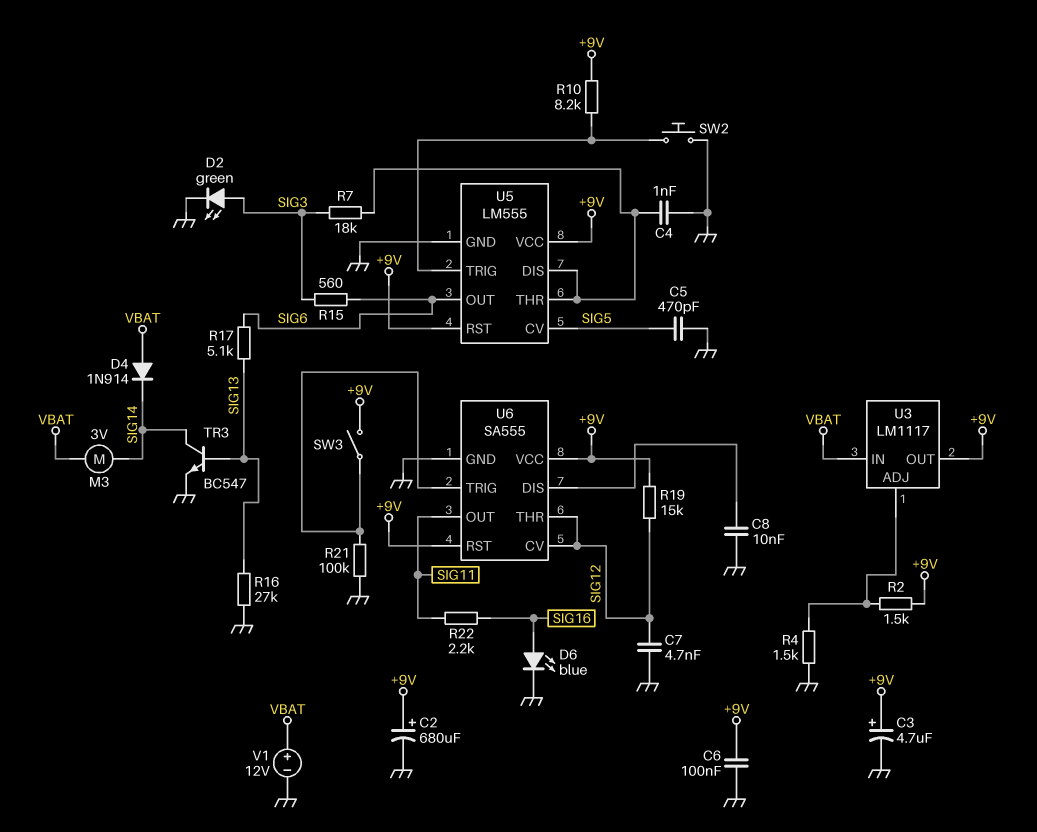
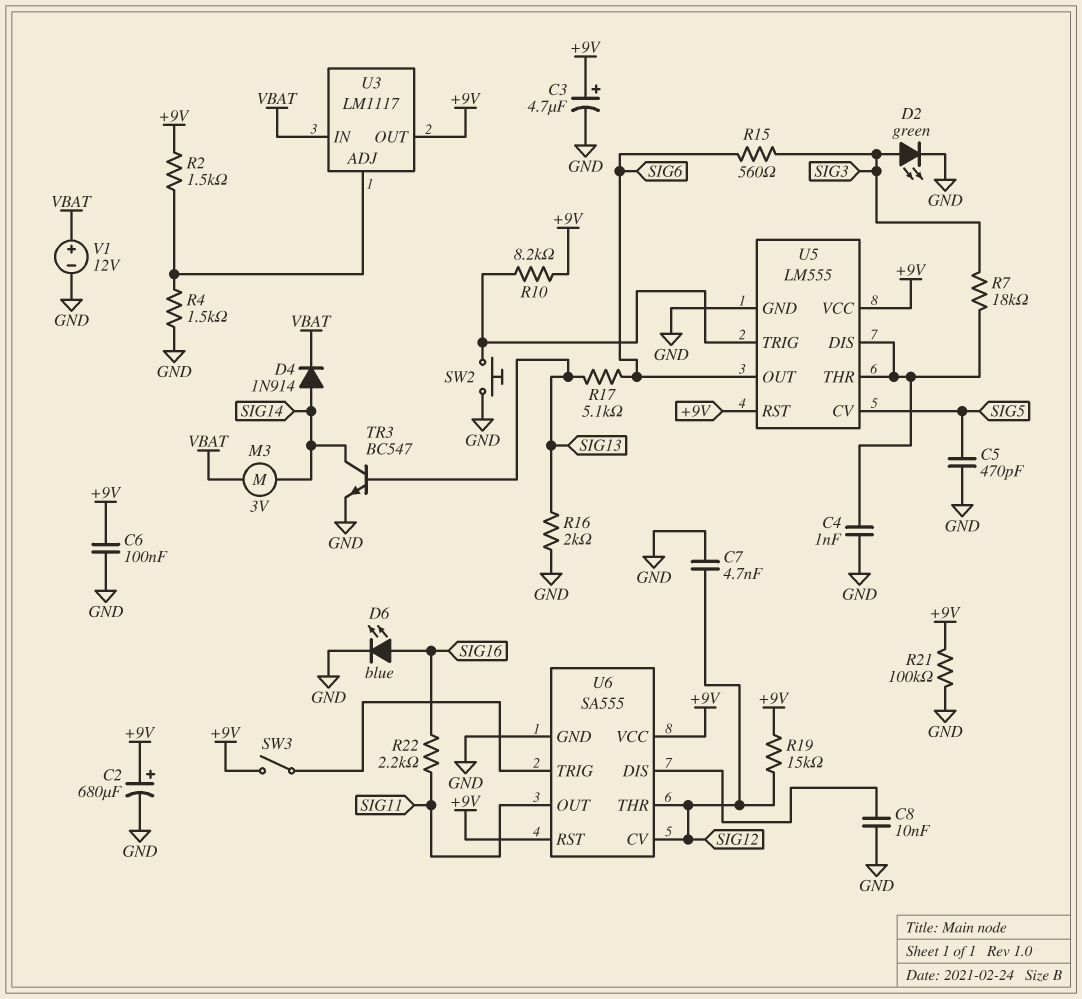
D4: diode 1N914 (A VBAT, K SIG14) -> diode 1N914 (A SIG14, K VBAT)
R16: 27k (GND, SIG13) -> 2k (GND, SIG13)
R21: 100k (GND, U6/TRIG) -> 100k (+9V, GND)

